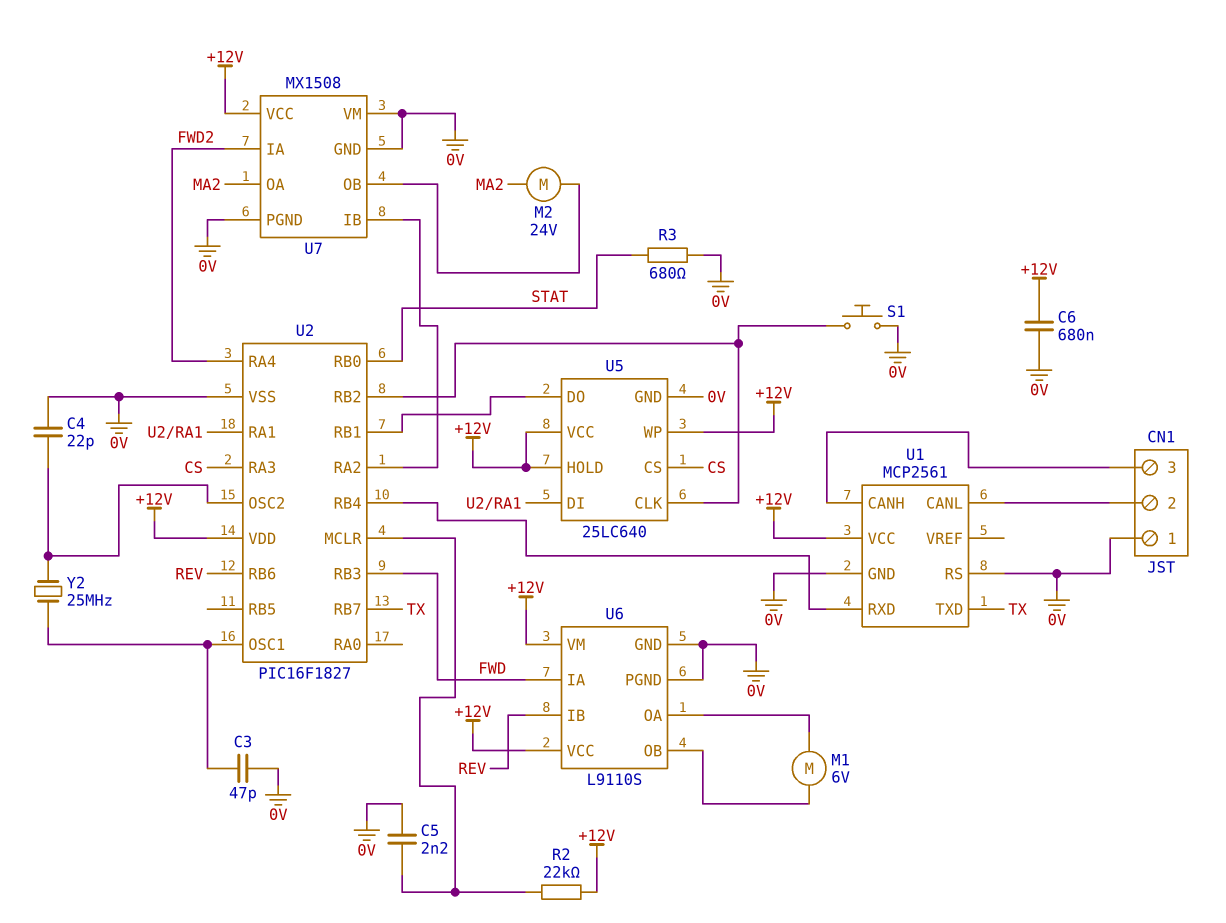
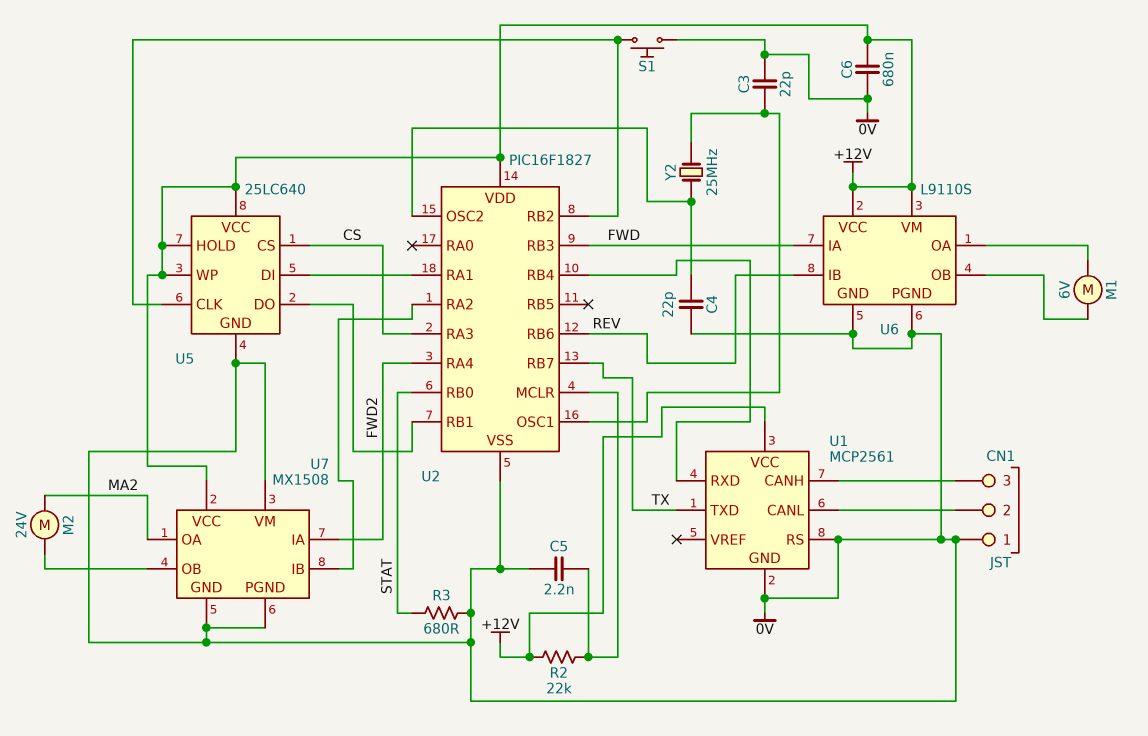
C3: 47pF (0V, U2/OSC1) -> 22pF (0V, U2/OSC1)

